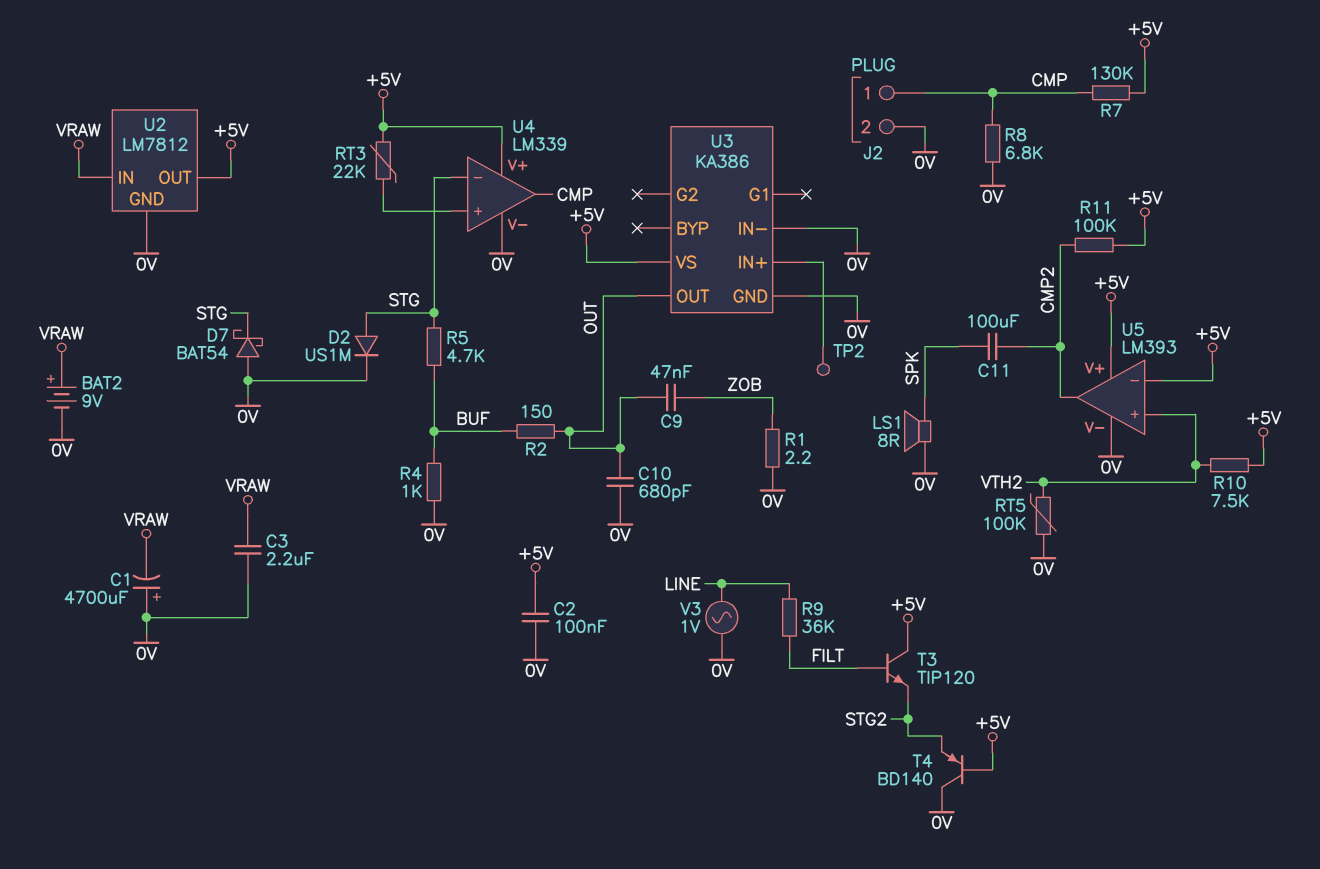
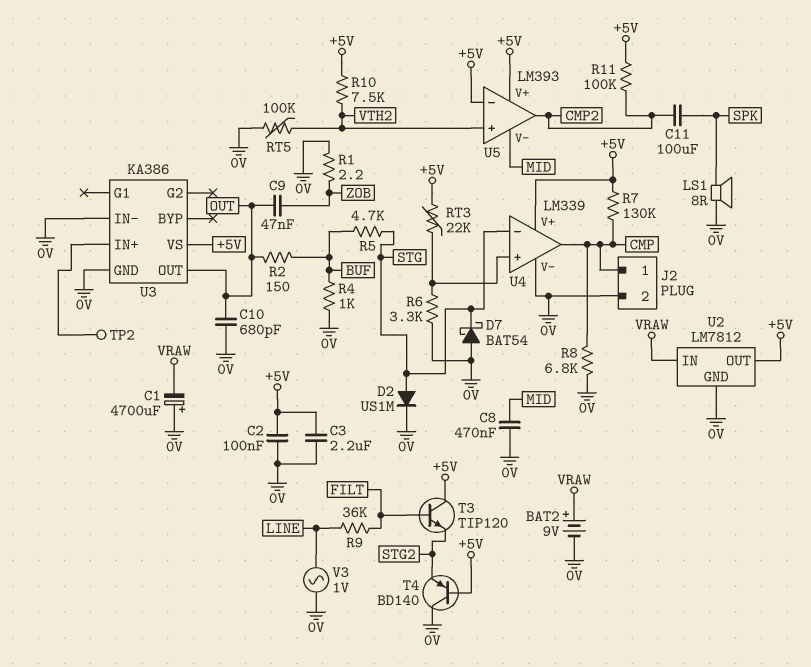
C3: 2.2uF (0V, VRAW) -> 2.2uF (+5V, 0V)
C8: none -> 470nF (0V, MID)
R6: none -> 3.3k (0V, U4/in+)
U5 pin V-: 0V -> MID

